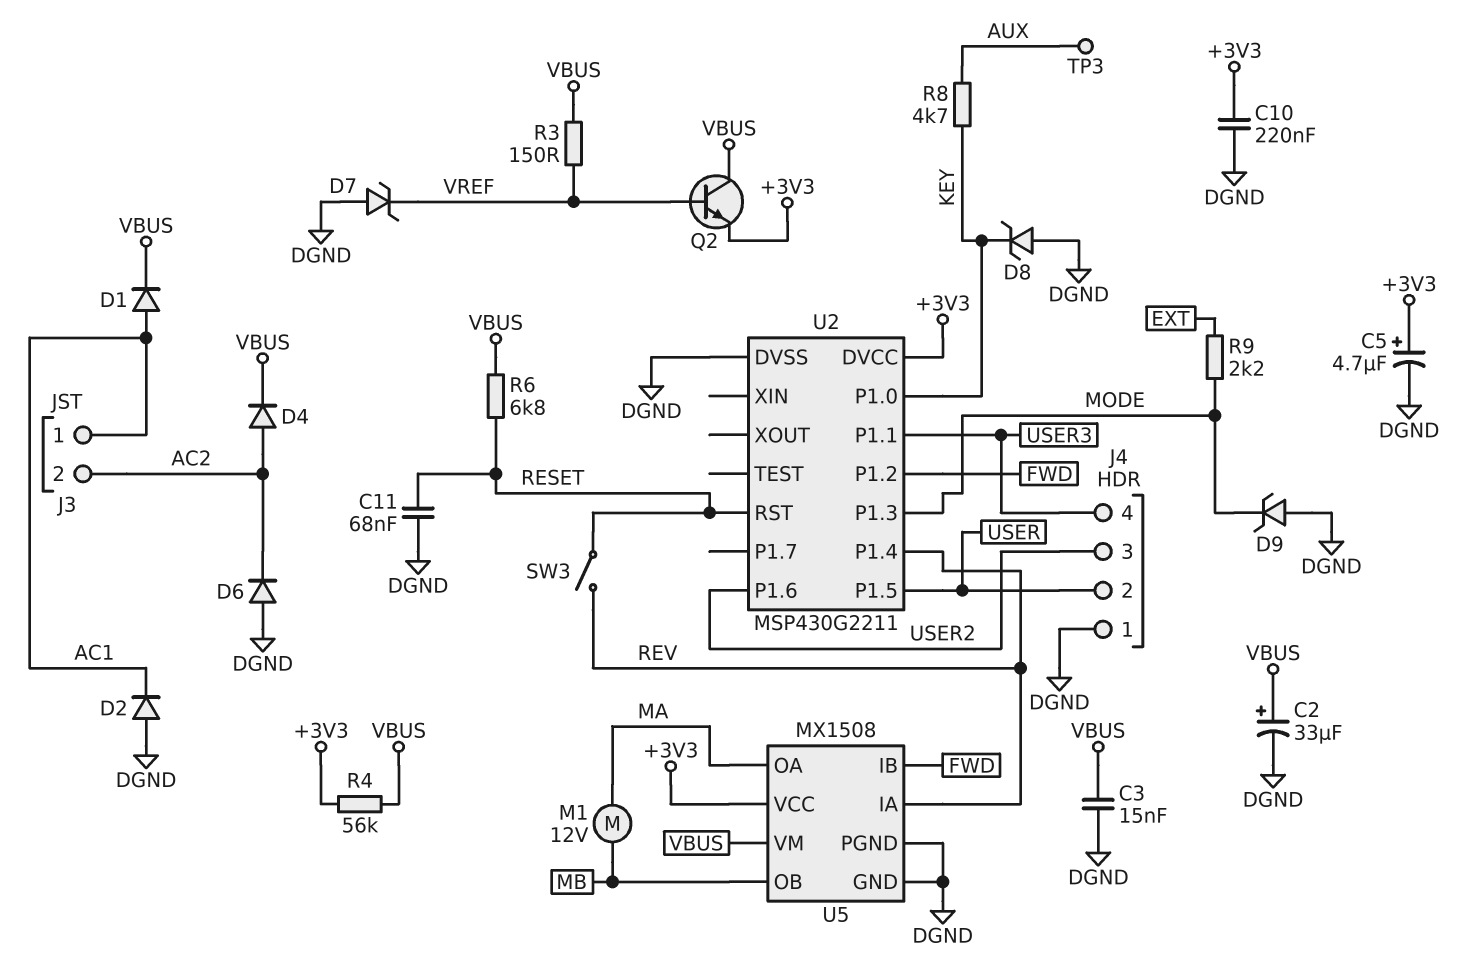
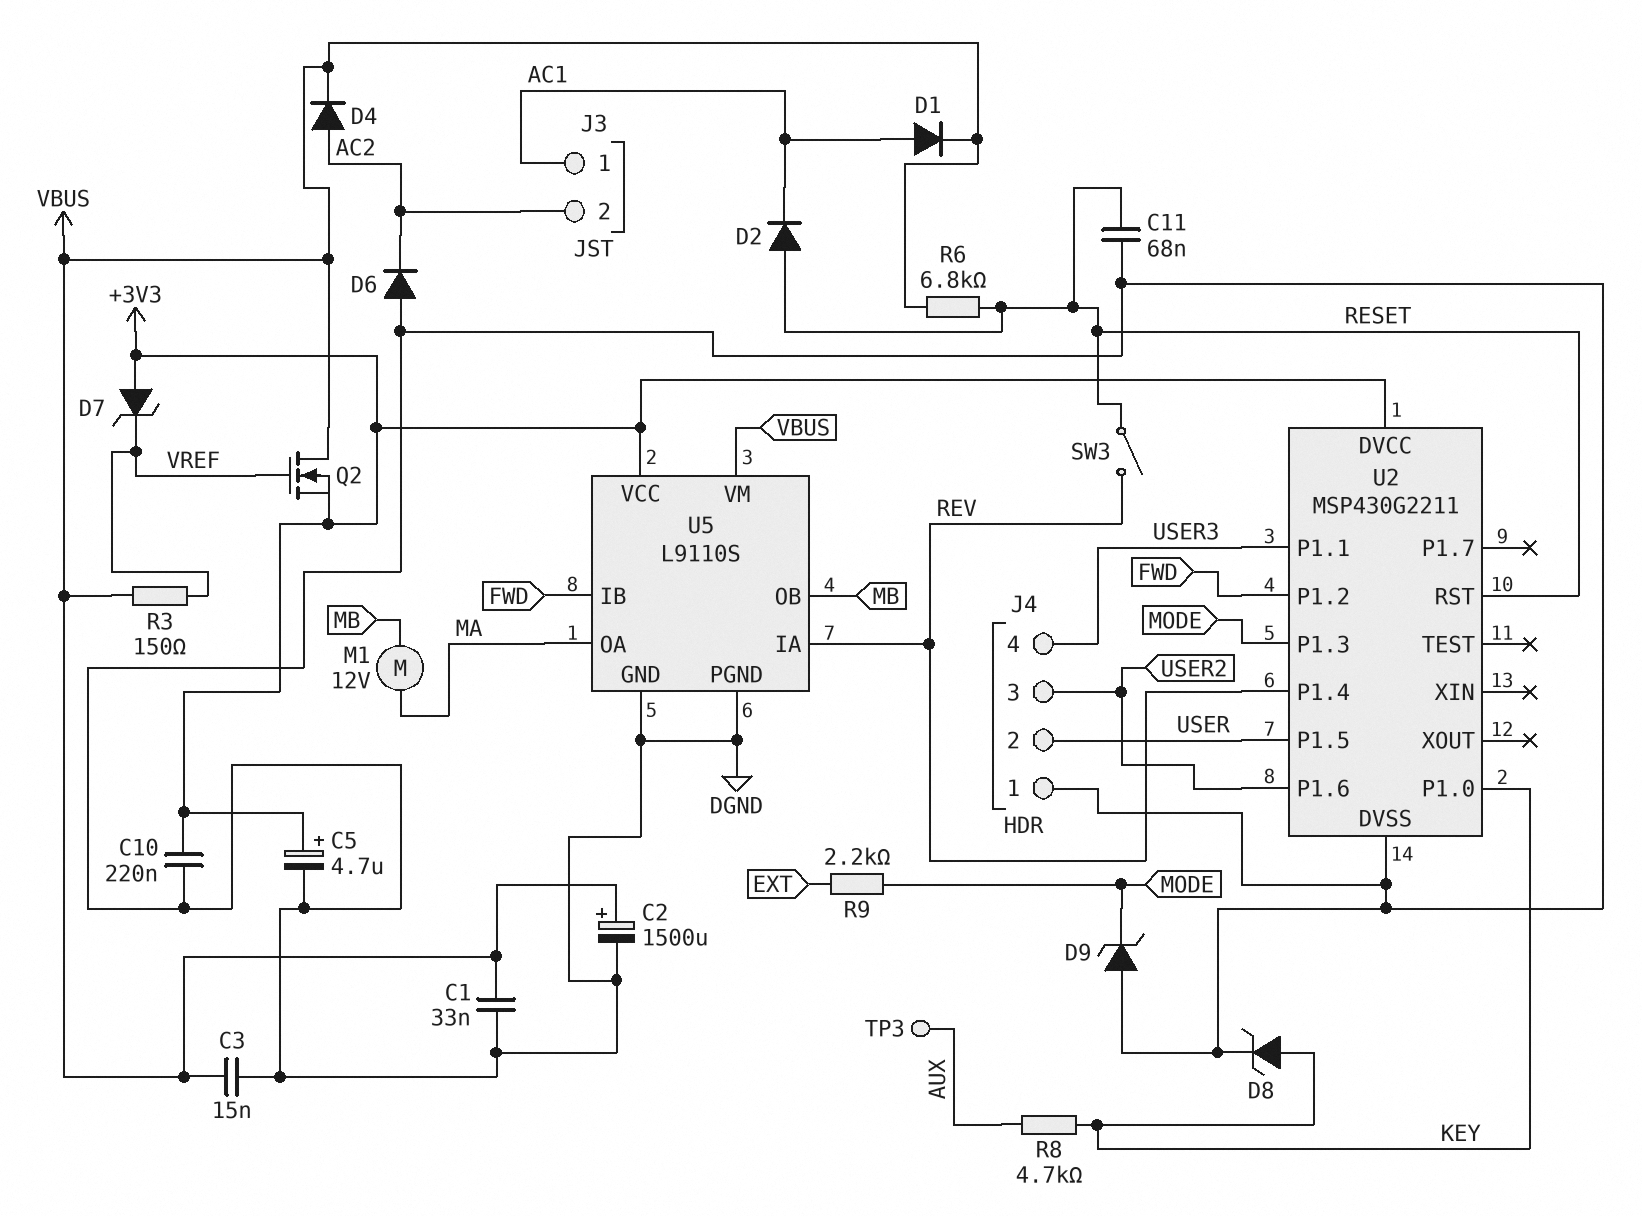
C1: none -> 33nF (DGND, VBUS)
C2: 33uF (plus VBUS, minus DGND) -> 1500uF (plus VBUS, minus DGND)
D2: diode (A DGND, K AC1) -> diode (A RESET, K AC1)
D7: zener (A DGND, K VREF) -> zener (A +3V3, K VREF)
D8: zener (A DGND, K KEY) -> zener (A KEY, K DGND)
Q2: NPN (B VREF, C VBUS, E +3V3) -> NMOS (G VREF, D VBUS, S +3V3)
R4: 56k (+3V3, VBUS) -> none
U5: MX1508 -> L9110S

